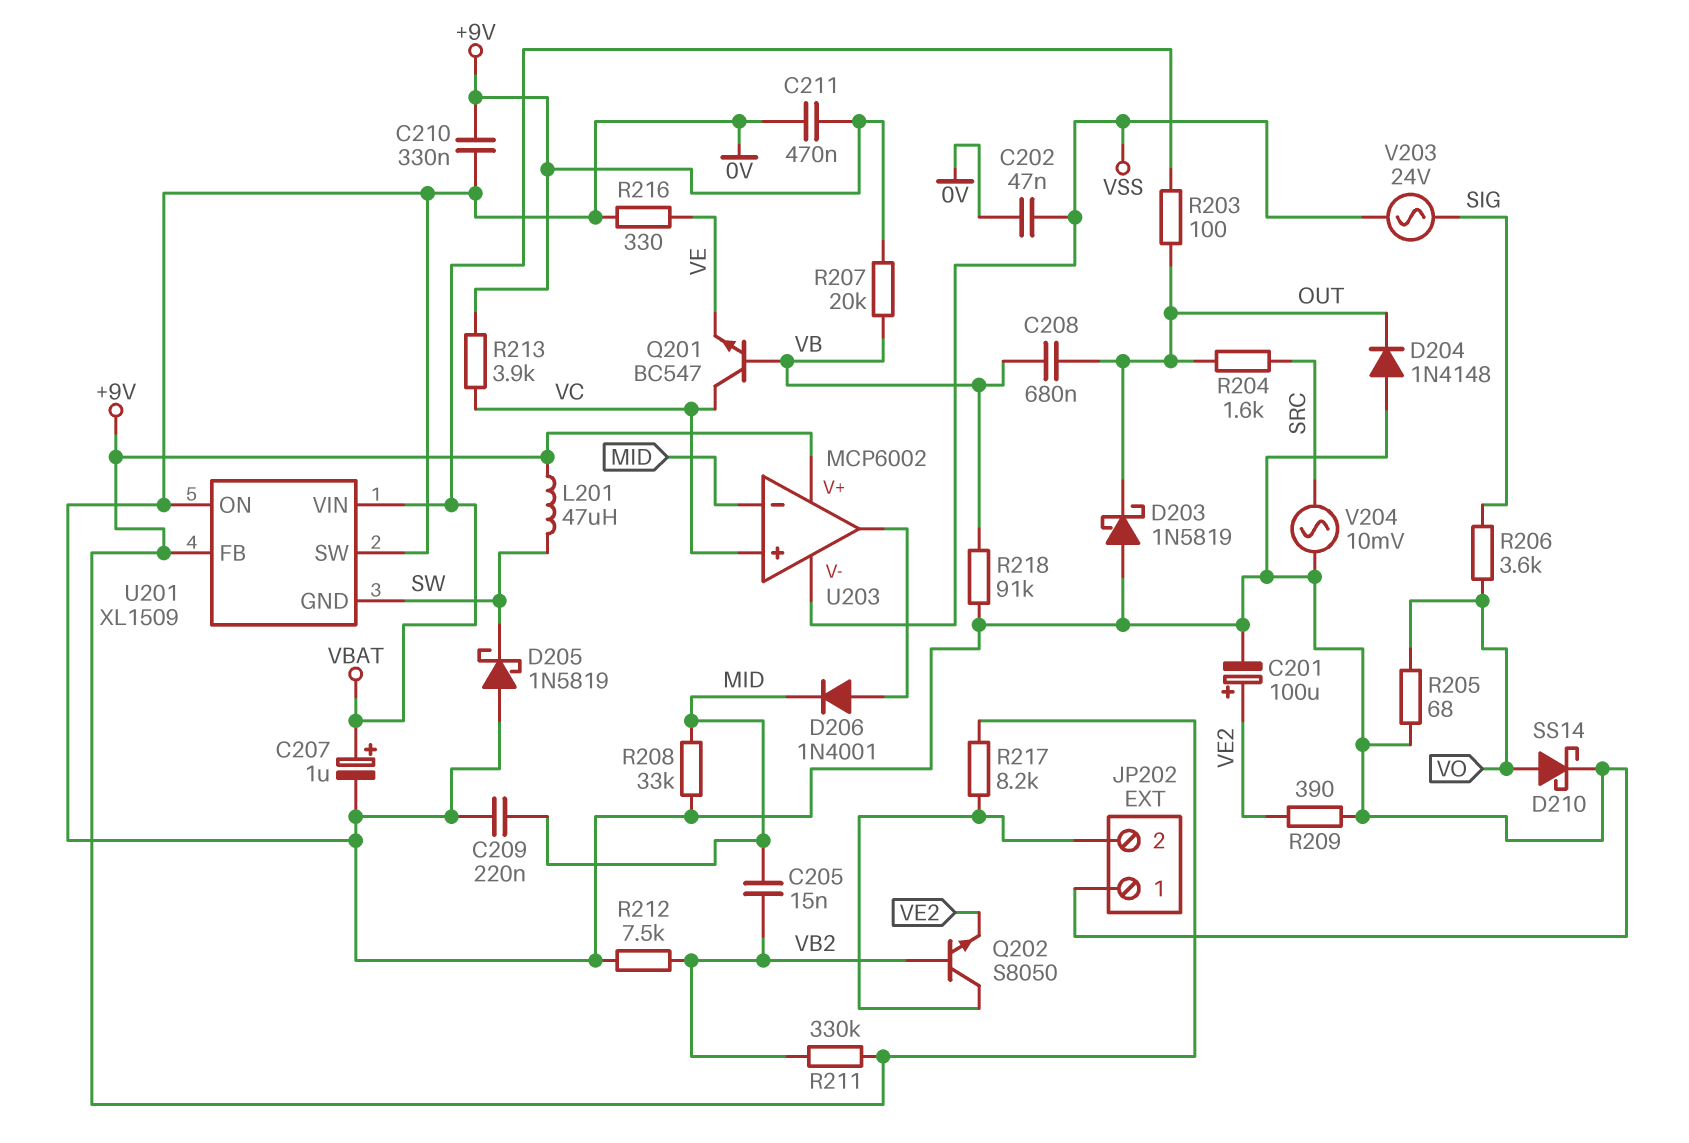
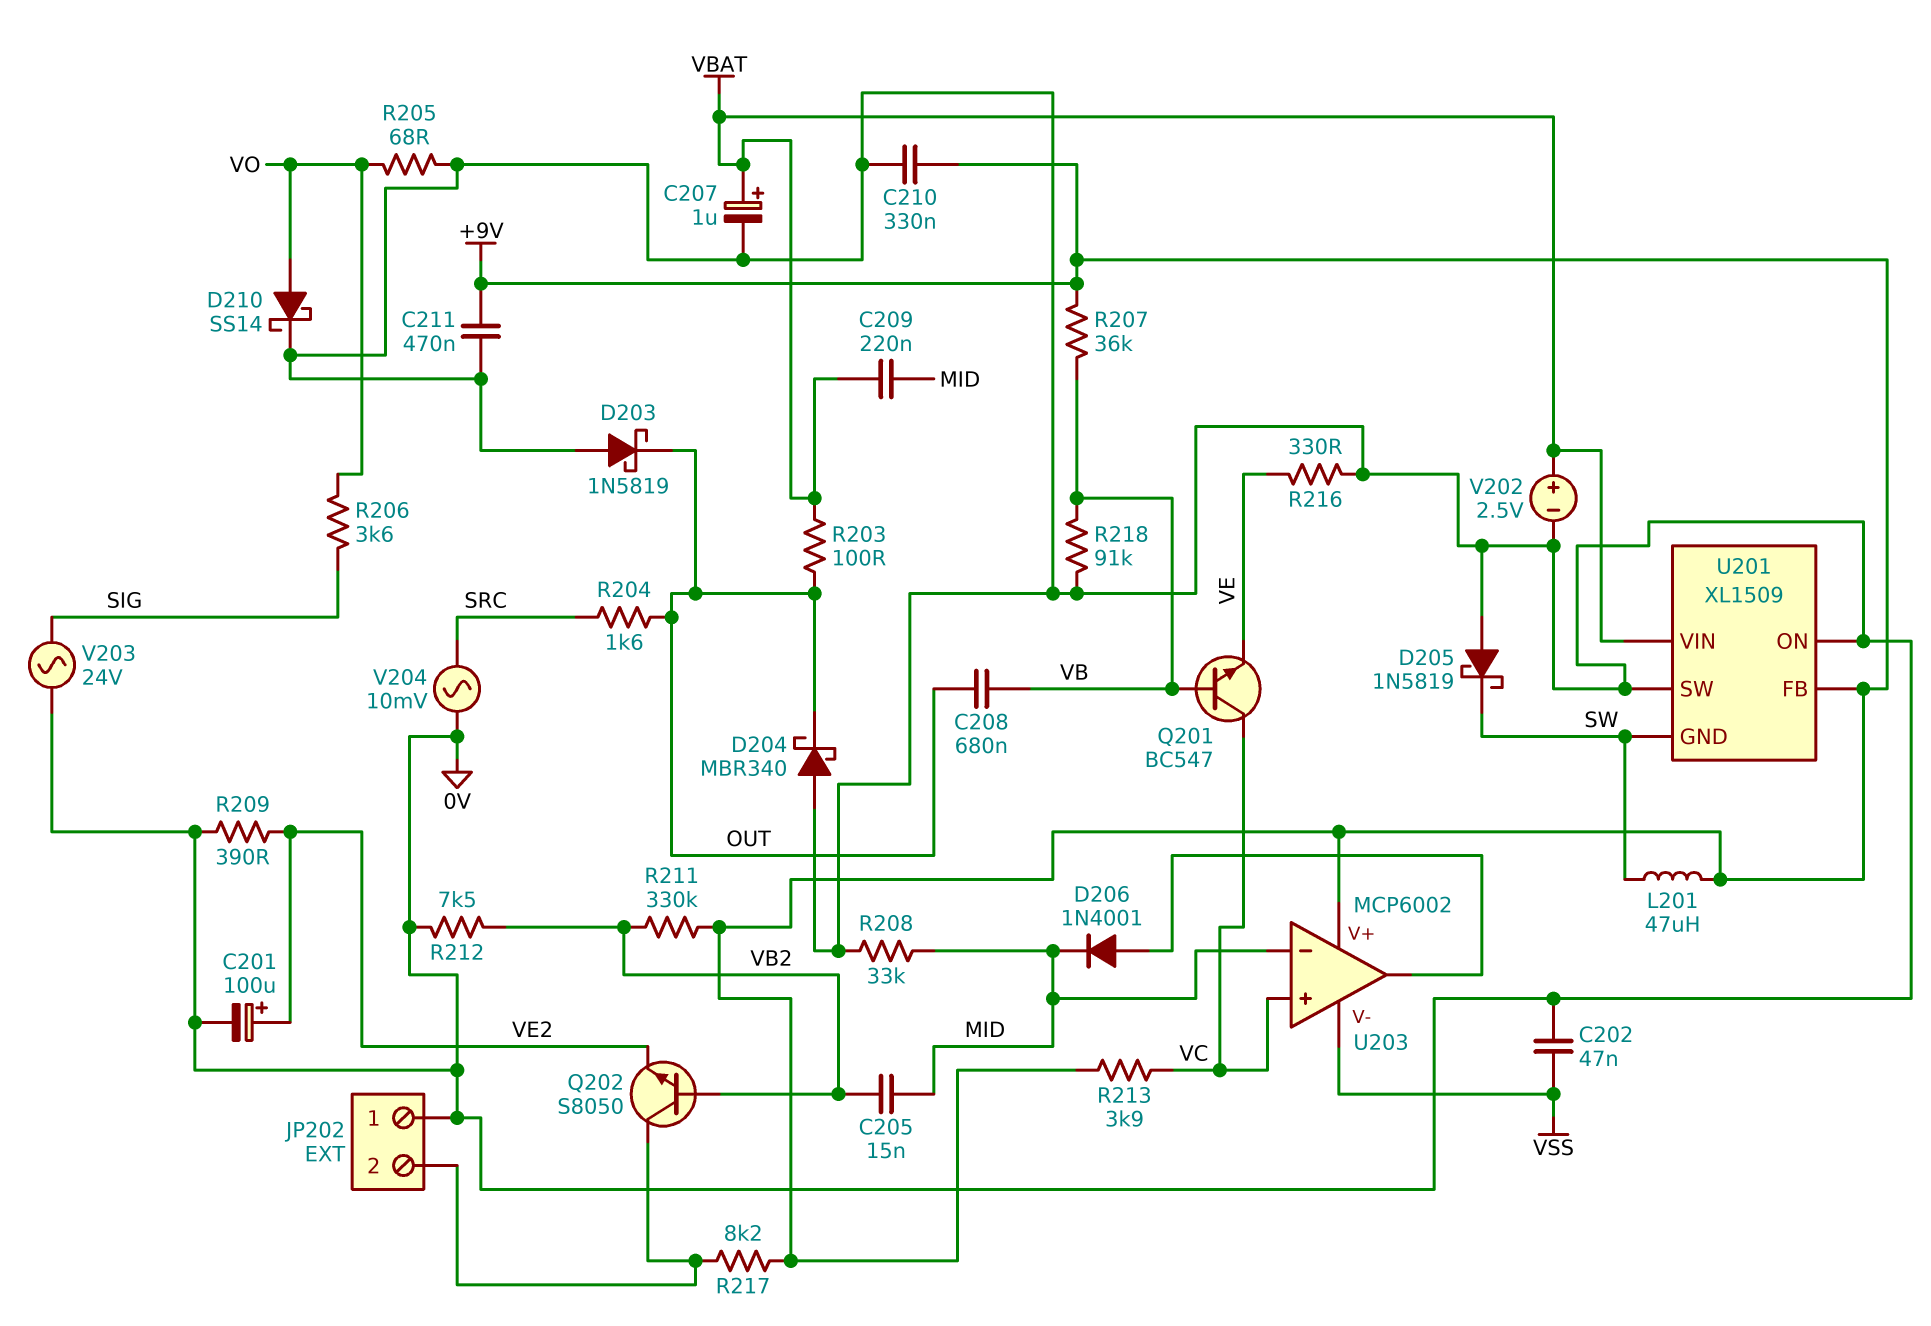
C209: 220nF (0V, MID) -> 220nF (MID, VBAT)
D204: diode 1N4148 (A 0V, K OUT) -> schottky MBR340 (A 0V, K OUT)
R207: 20k (+9V, VB) -> 36k (+9V, VB)
V202: none -> 2.5V (plus VBAT, minus 0V)
V203: AC 24V (SIG, VSS) -> AC 24V (0V, SIG)

